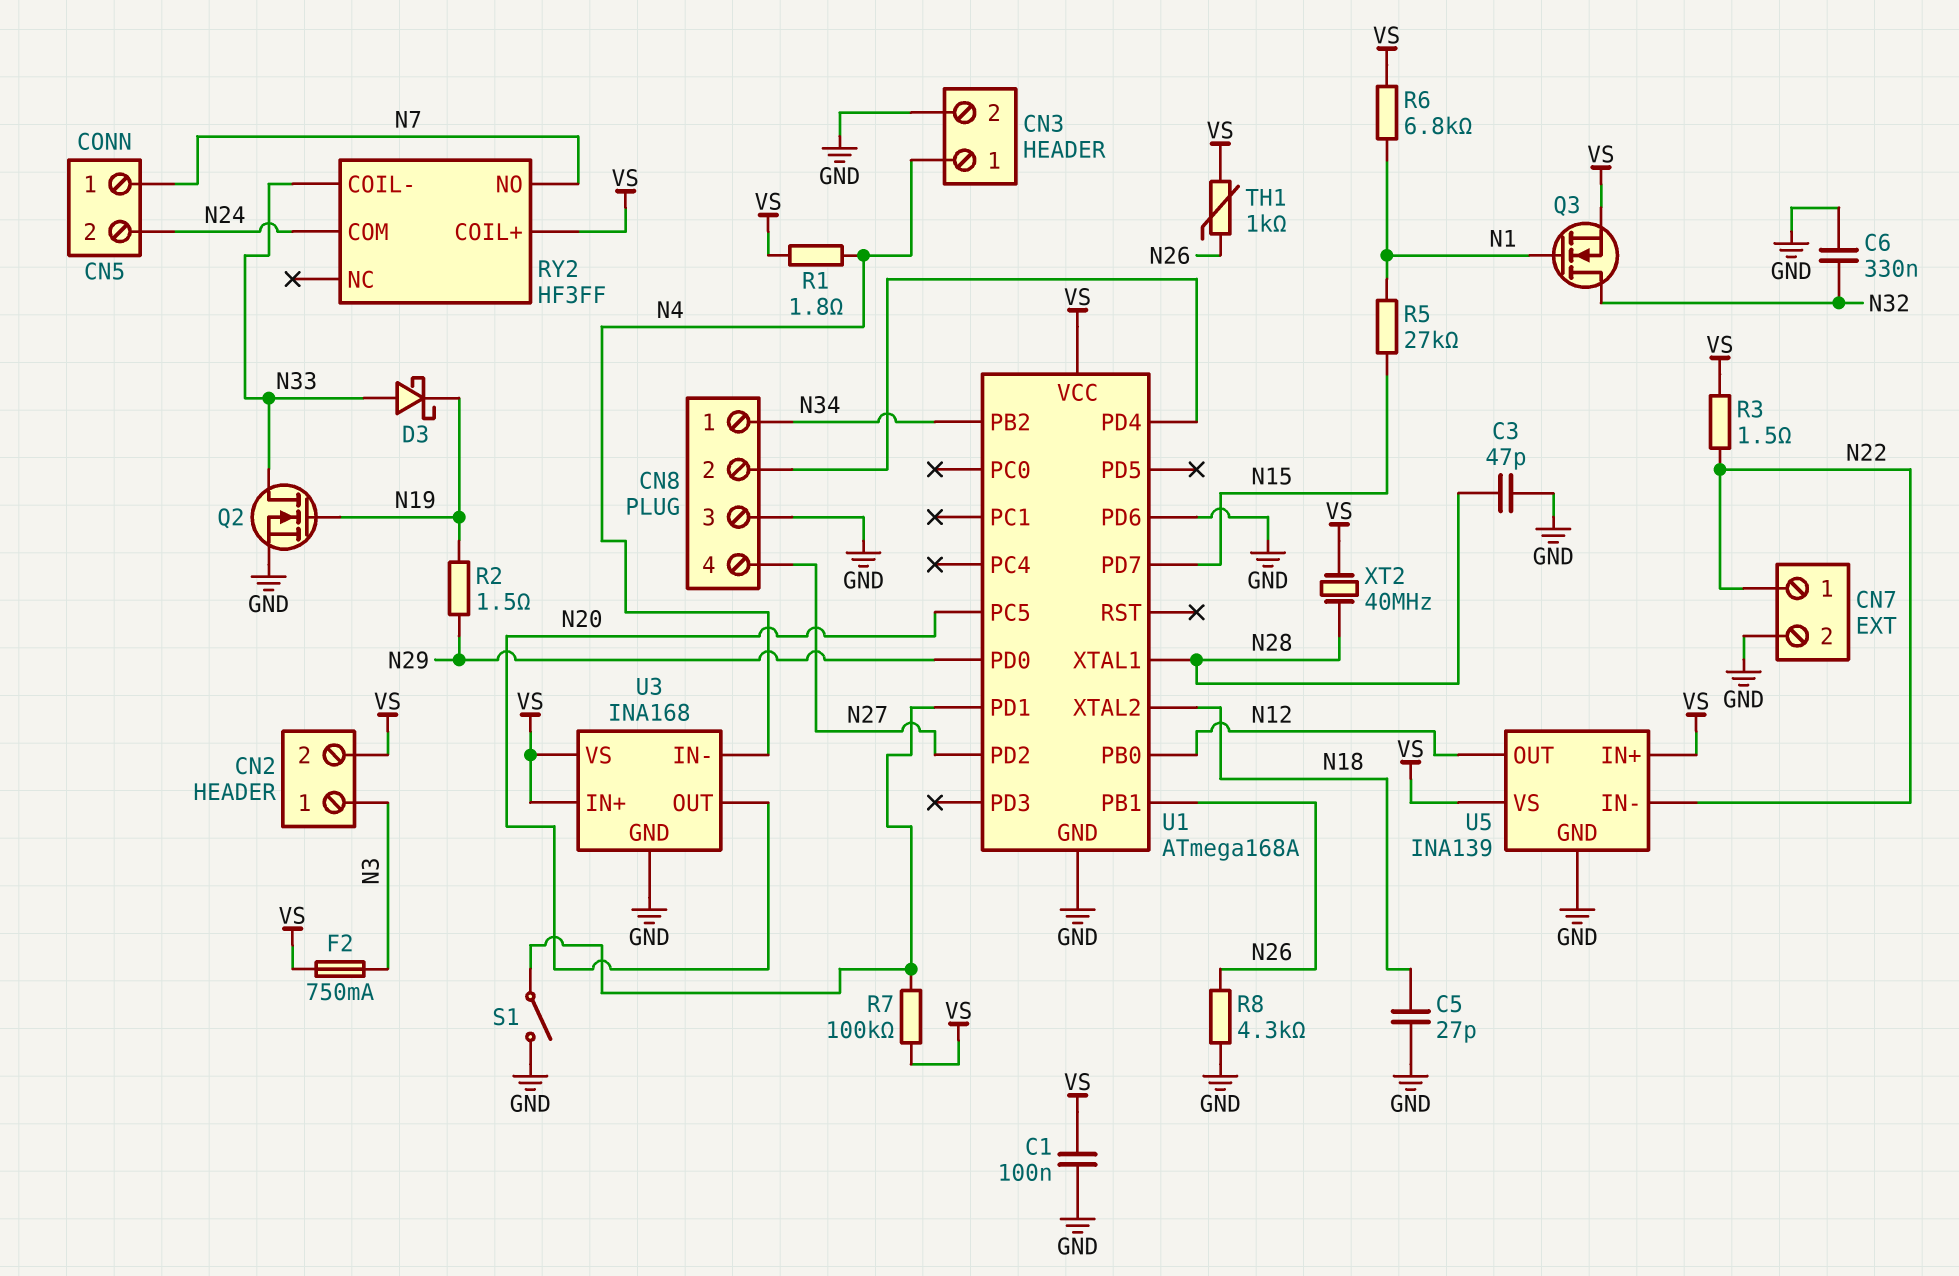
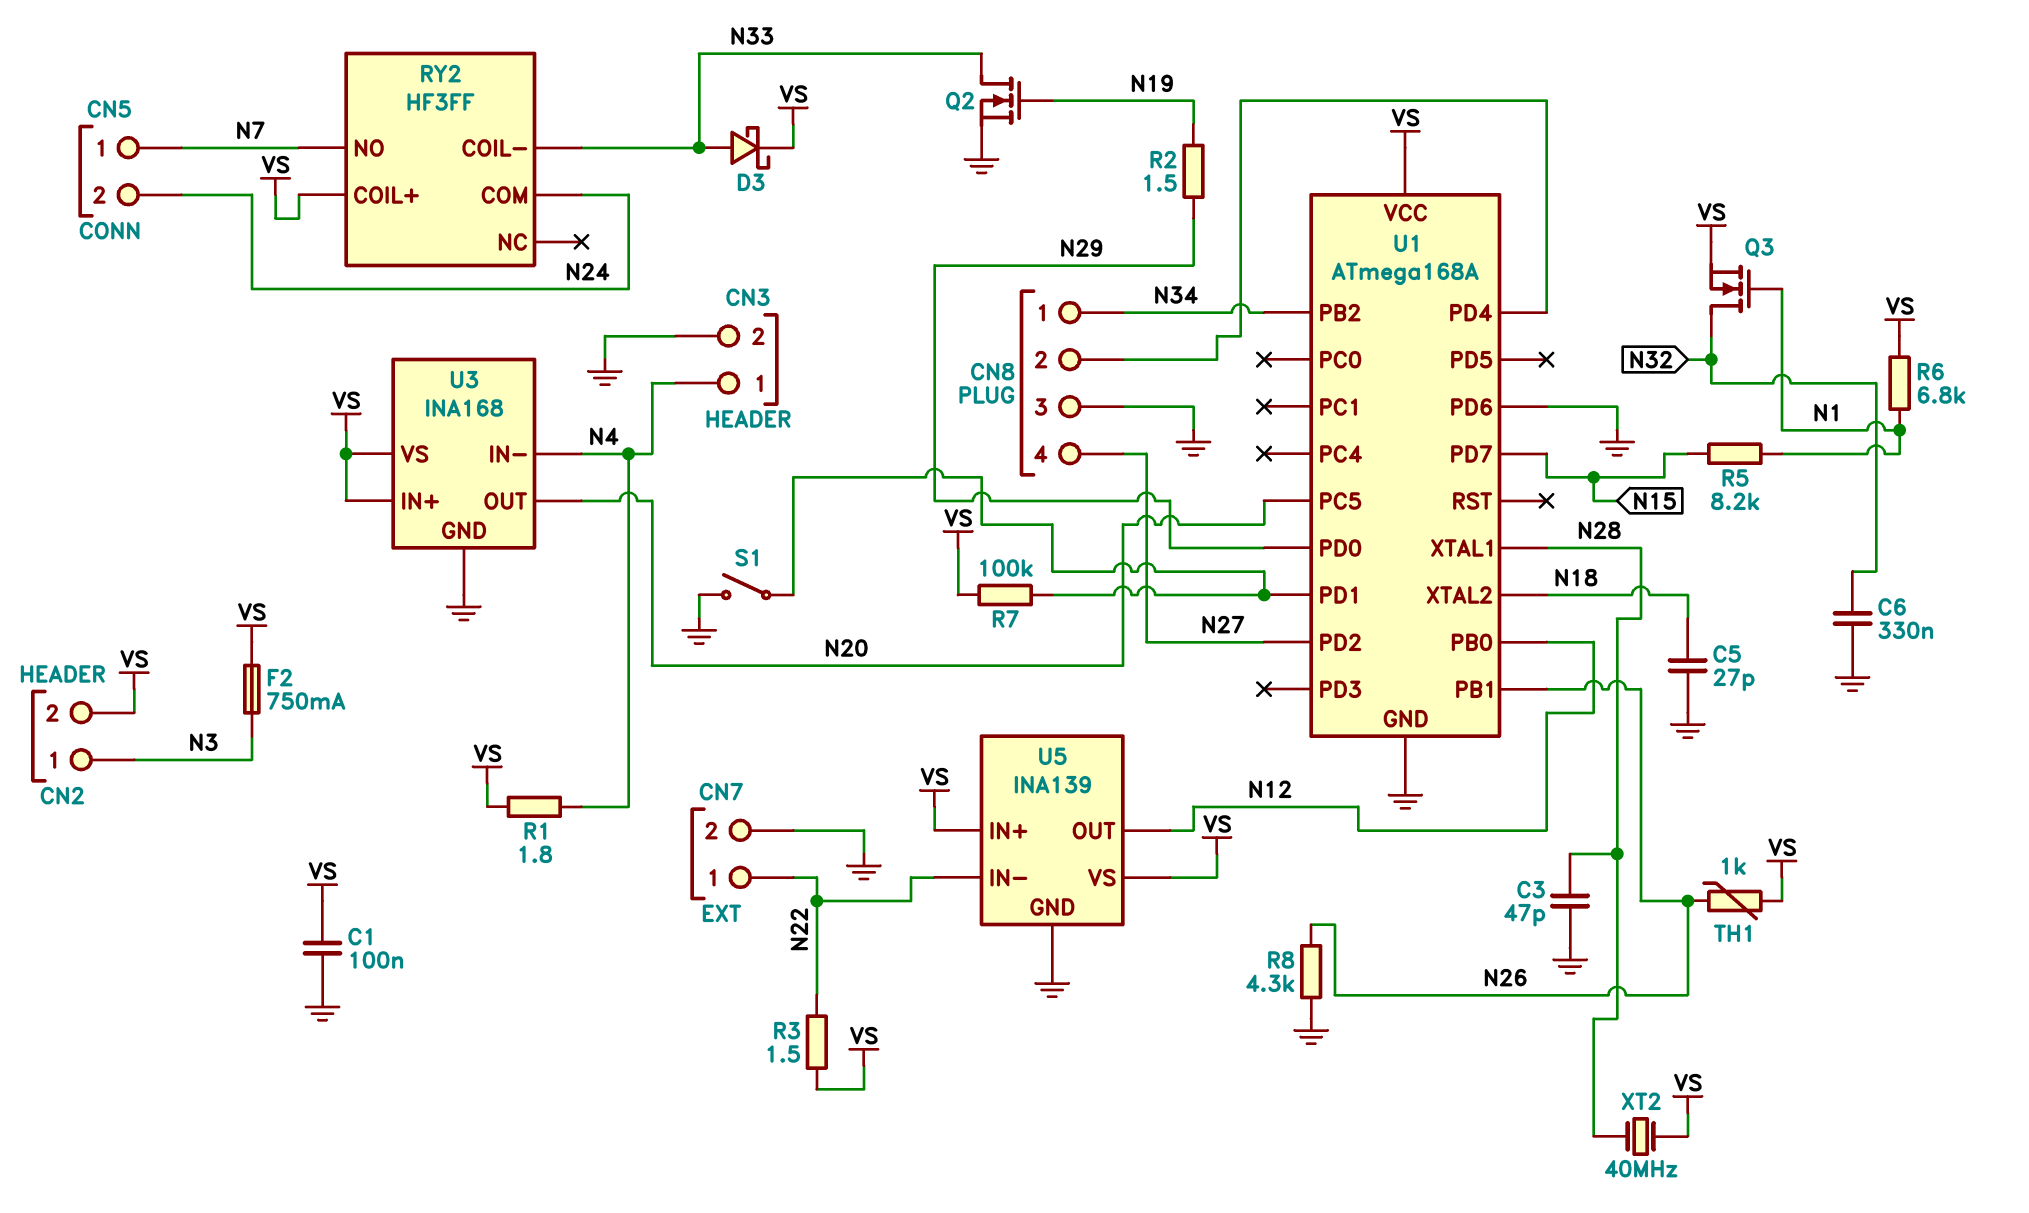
D3: schottky (A N33, K N19) -> schottky (A N33, K VS)
R5: 27k (N1, N15) -> 8.2k (N1, N15)

